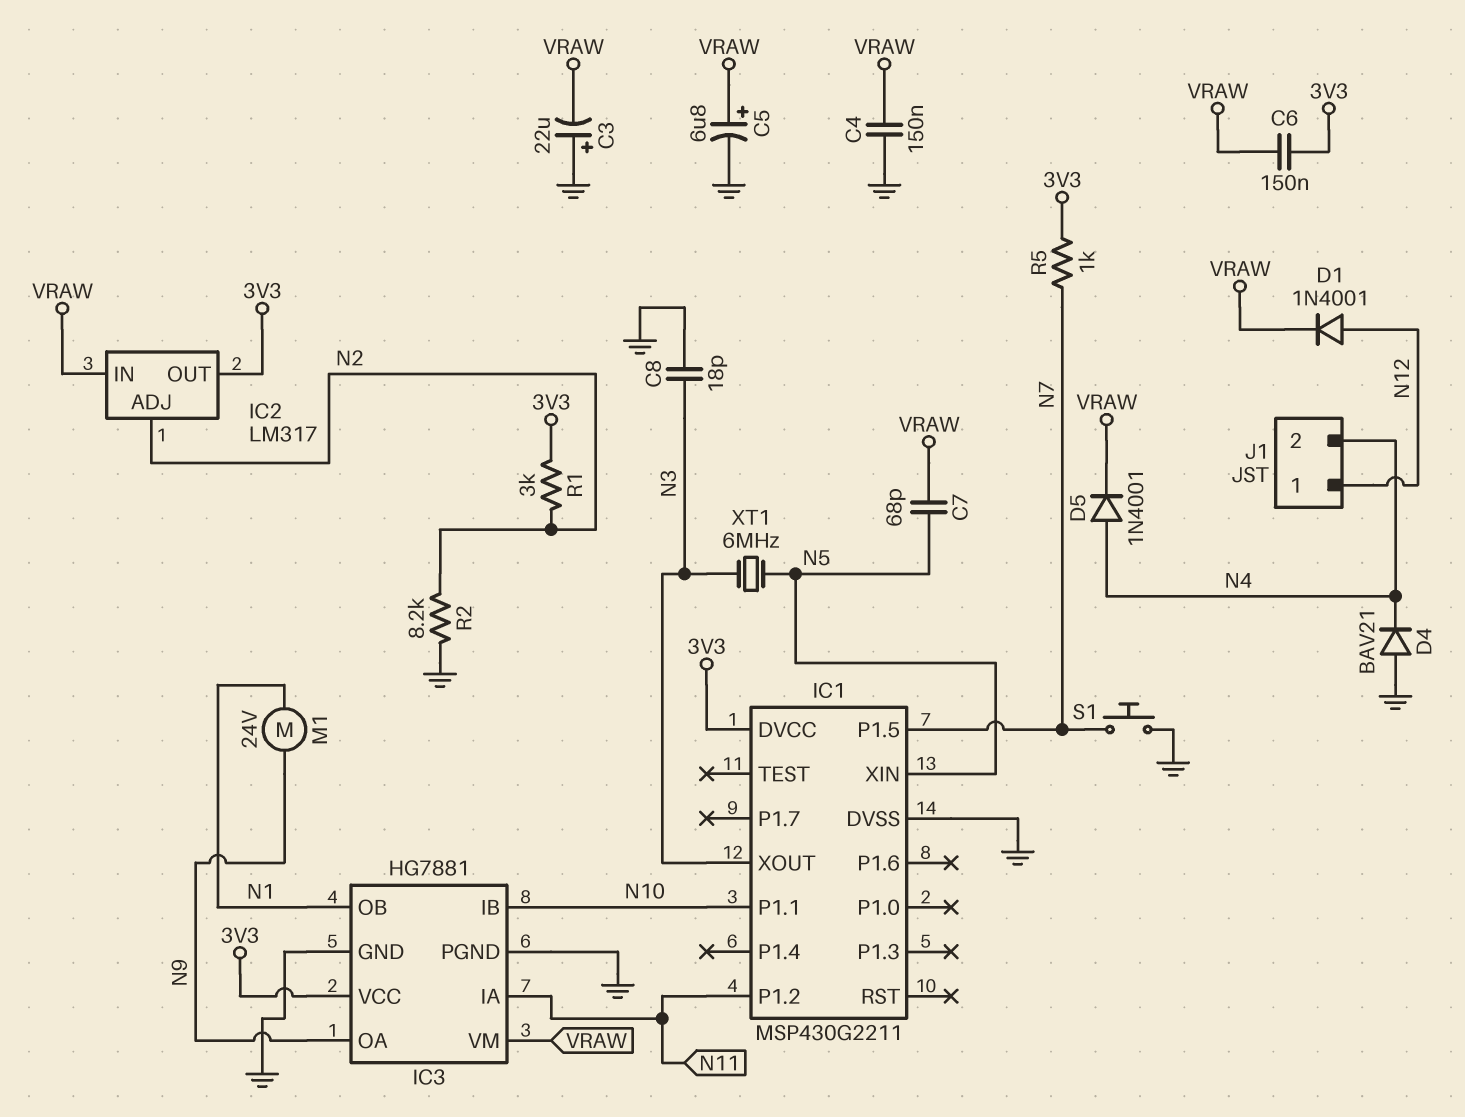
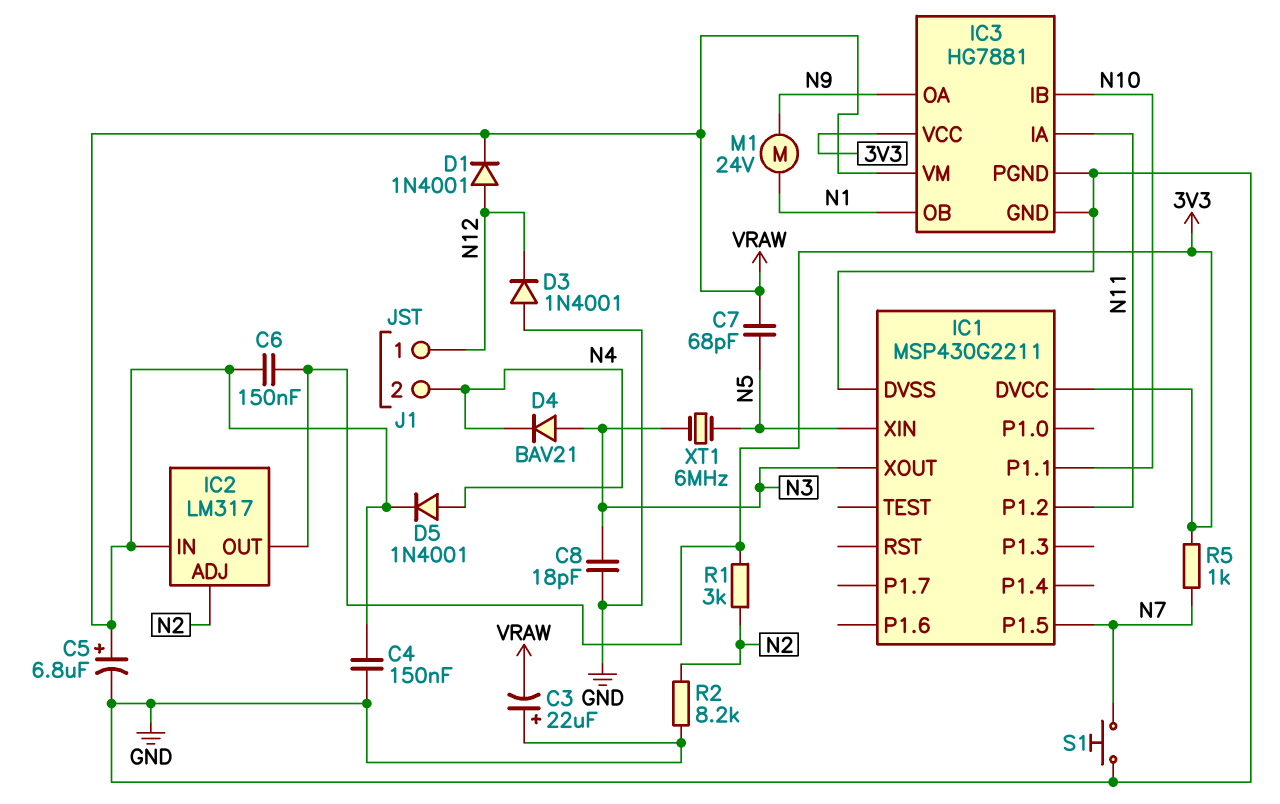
D3: none -> diode 1N4001 (A GND, K N12)
D4: diode BAV21 (A GND, K N4) -> diode BAV21 (A N3, K N4)

